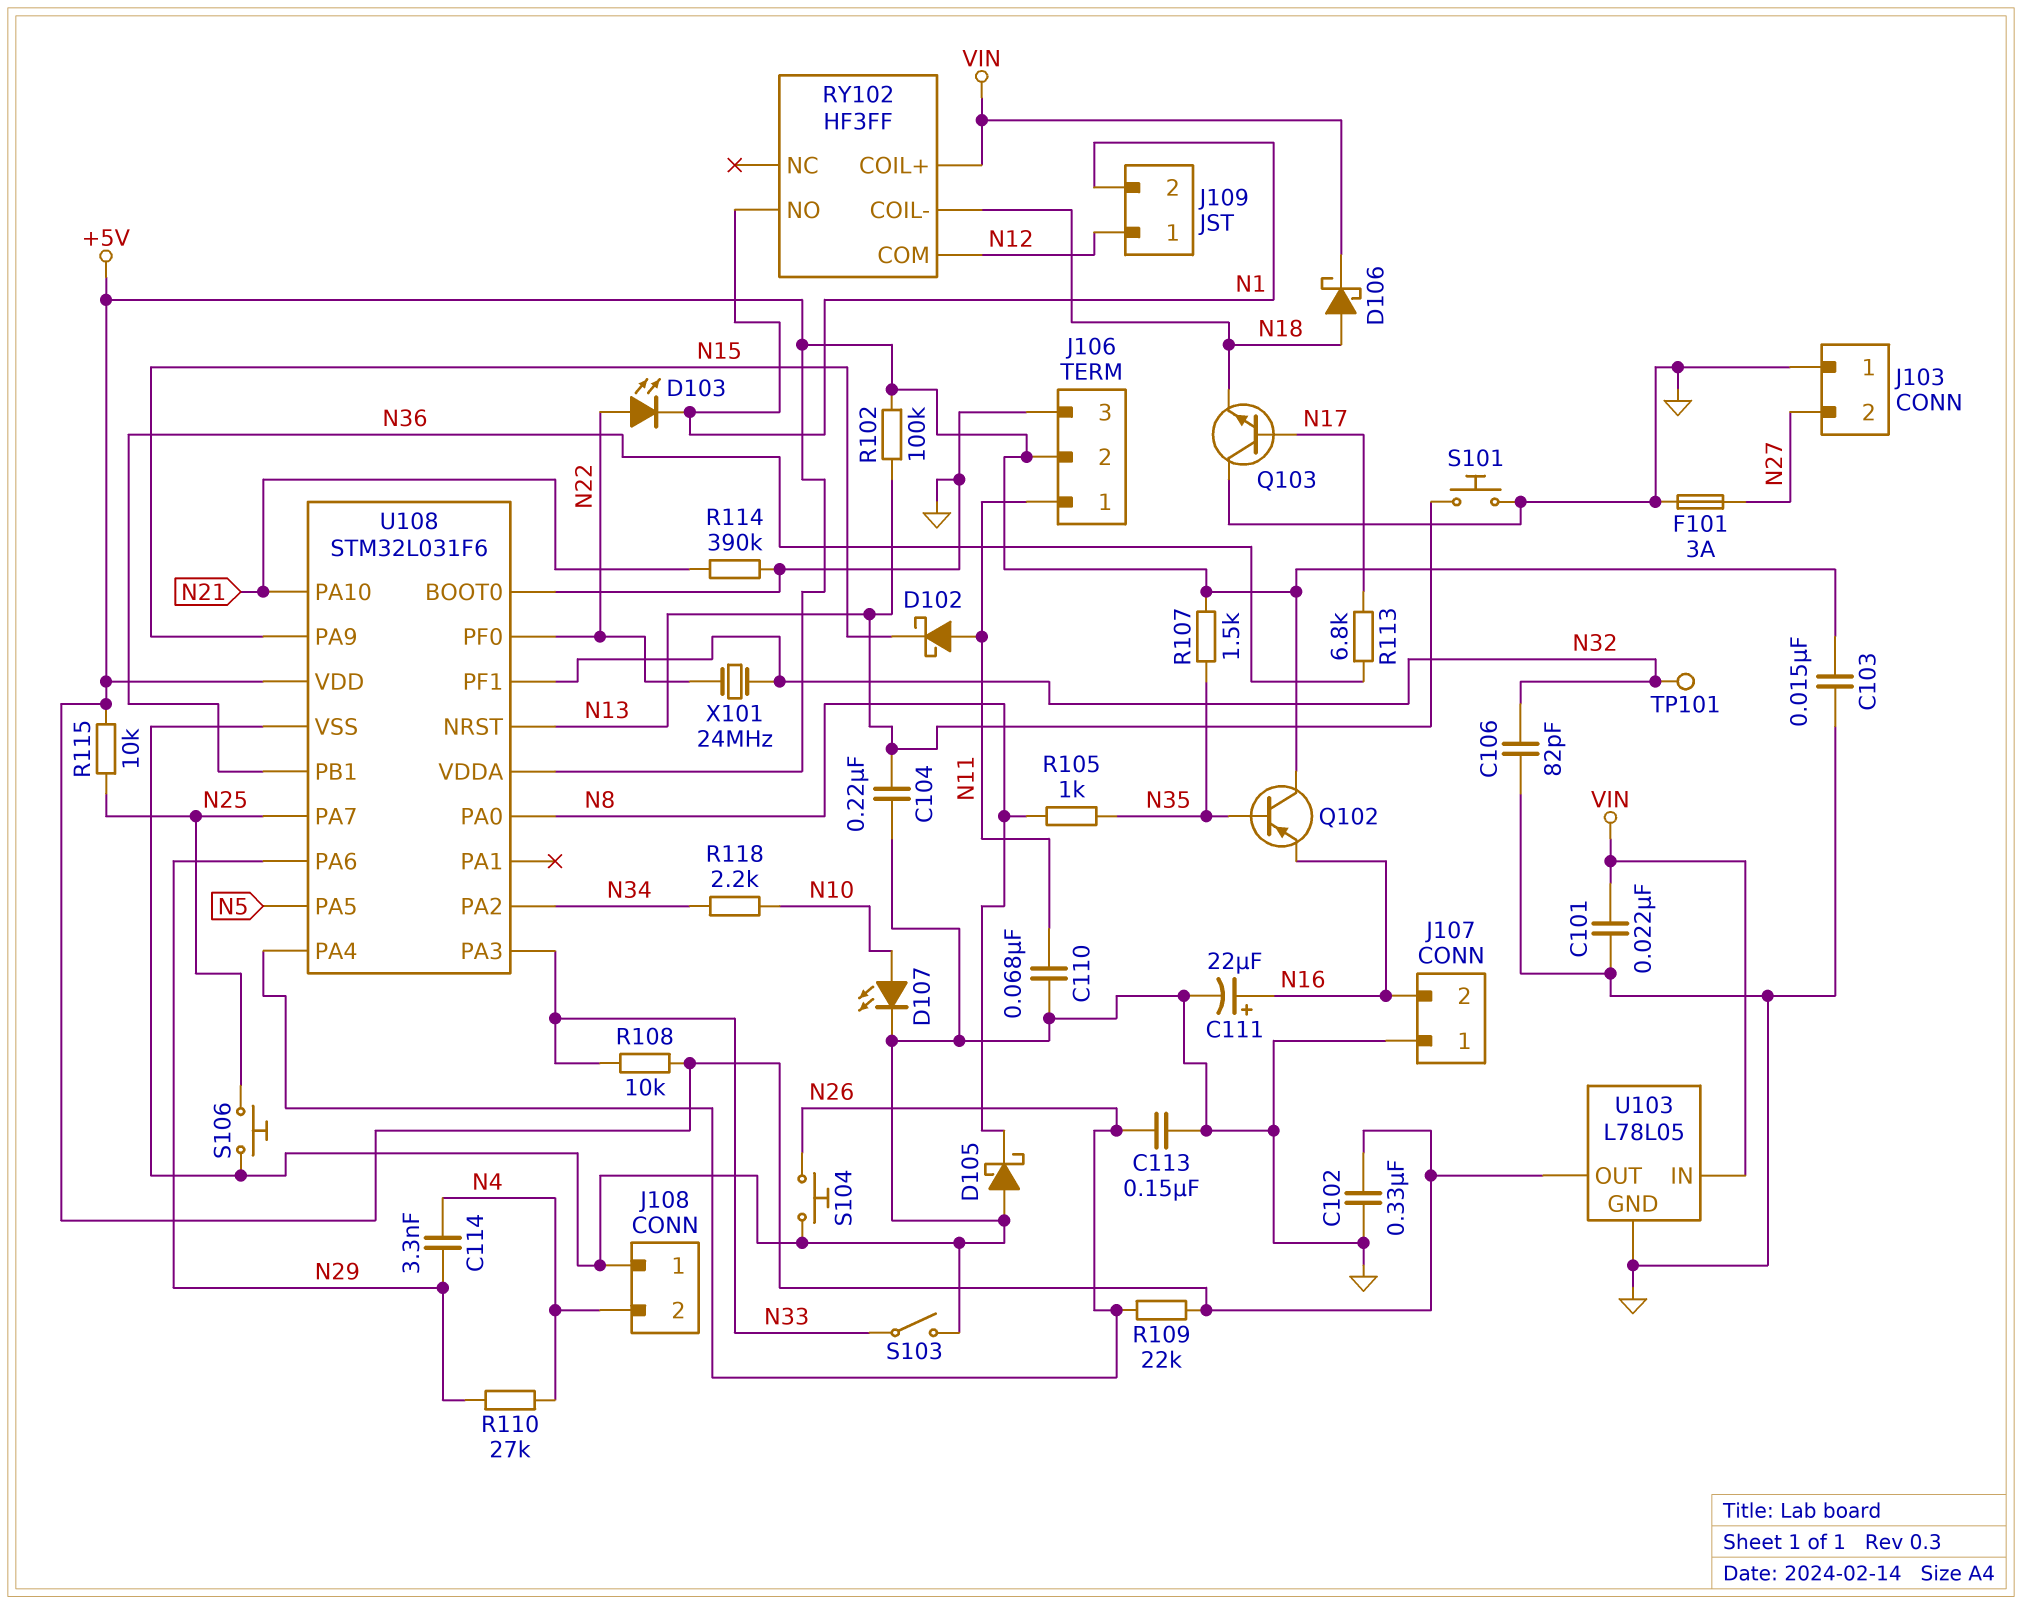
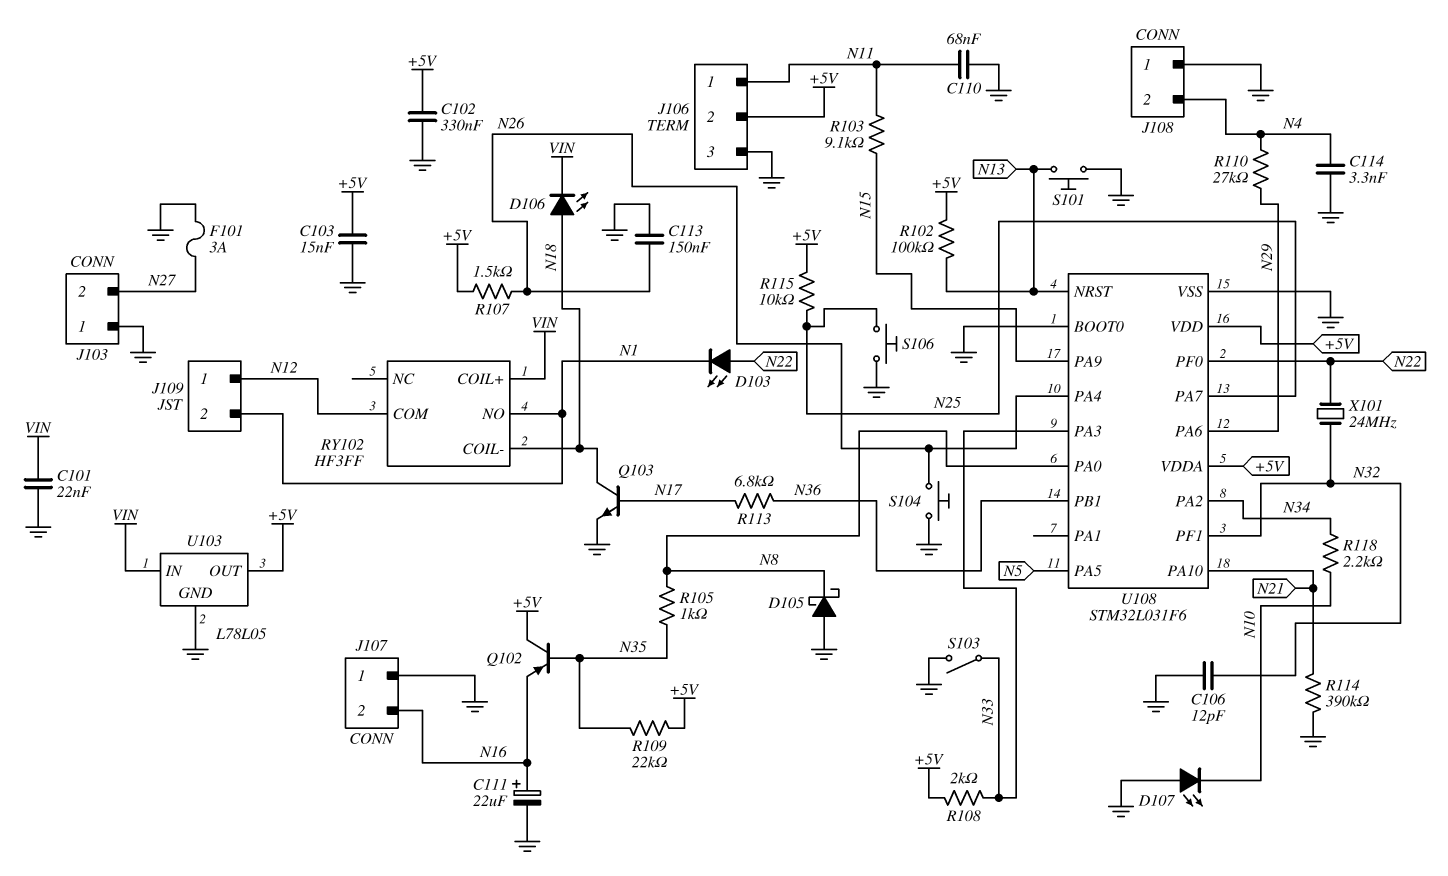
C104: 220nF (GND, N13) -> none
C106: 82pF (GND, N32) -> 12pF (GND, N32)
C114: 3.3nF (N4, N29) -> 3.3nF (GND, N4)
D102: schottky (A N11, K N15) -> none
D106: schottky (A N18, K VIN) -> LED (A N18, K VIN)
D107: LED (A N10, K GND) -> LED (A GND, K N10)
Q103: NPN (B N17, C GND, E N18) -> NPN (B N17, C N18, E GND)
R103: none -> 9.1k (N11, N15)
R107: 1.5k (+5V, N35) -> 1.5k (+5V, N26)
R108: 10k (+5V, N33) -> 2k (+5V, N33)
R109: 22k (+5V, N26) -> 22k (+5V, N35)
TP101: test point (N32) -> none

